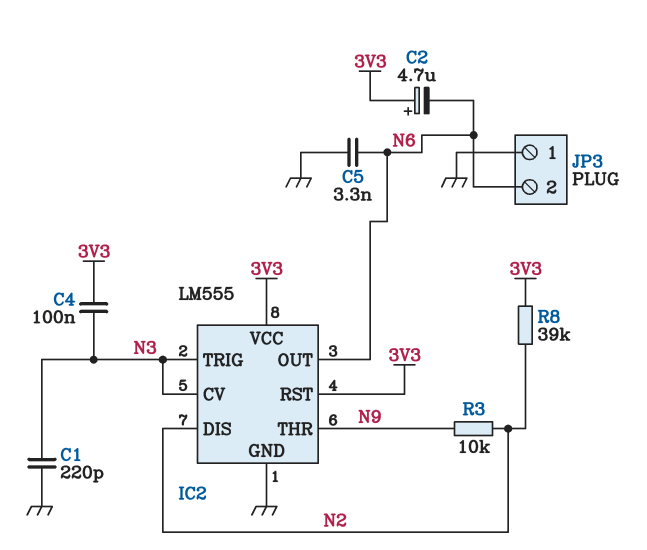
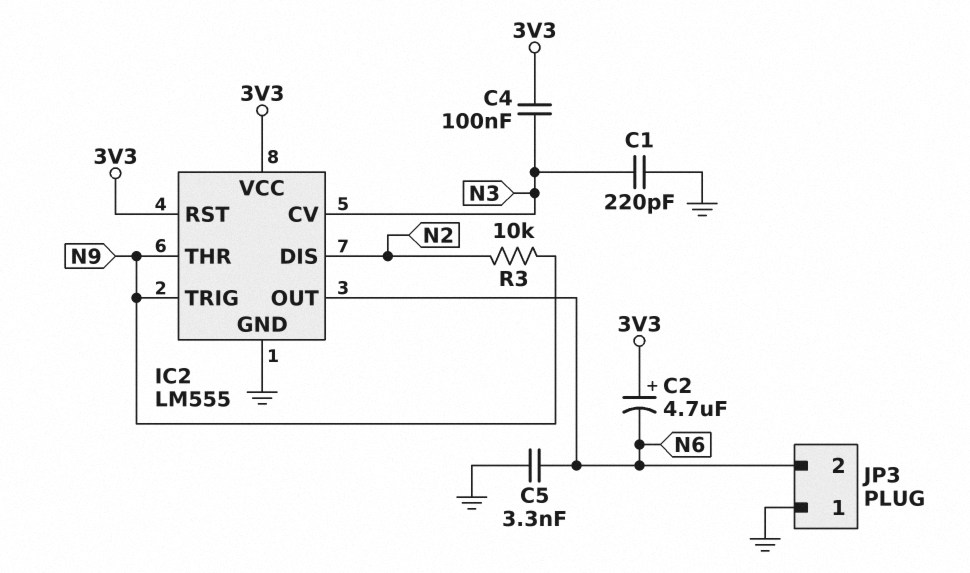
IC2 pin TRIG: N3 -> N9
R8: 39k (3V3, N2) -> none

